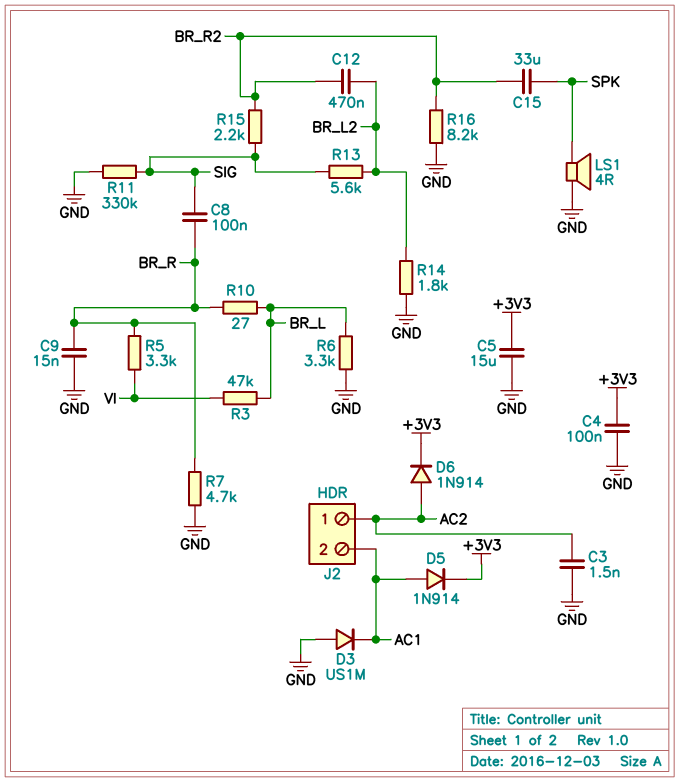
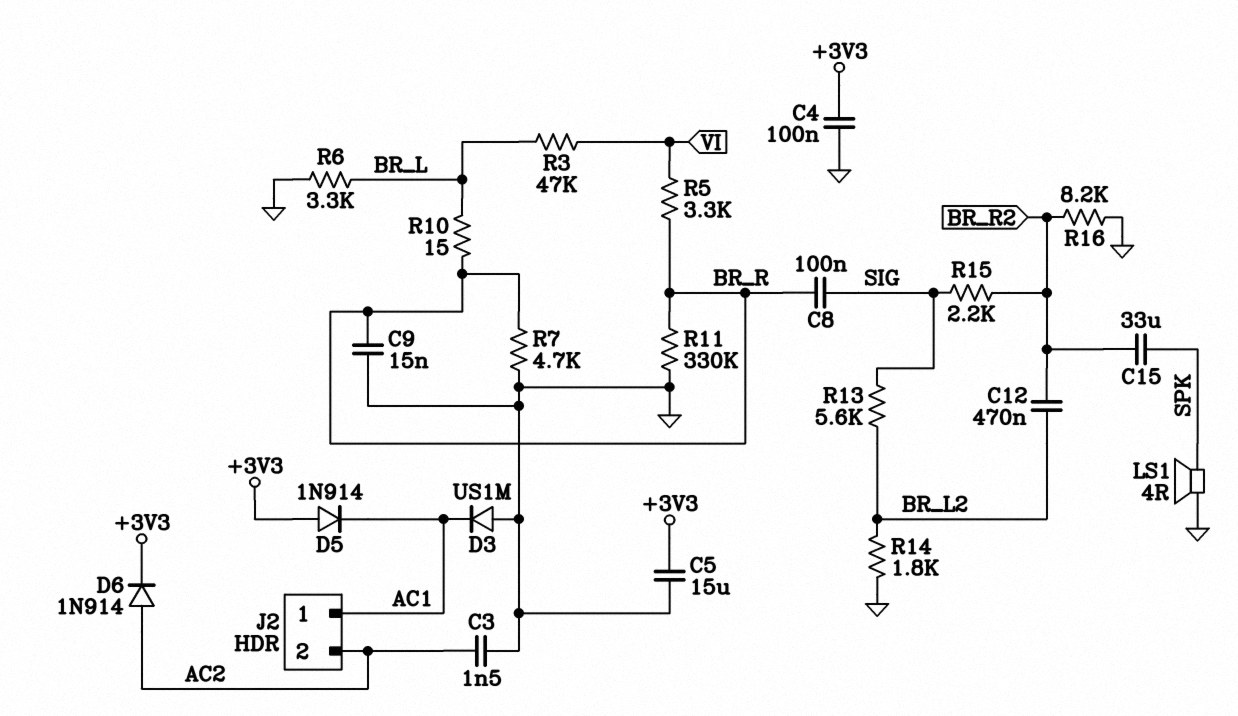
D5: diode 1N914 (A AC1, K +3V3) -> diode 1N914 (A +3V3, K AC1)
J2 pin 1: AC2 -> AC1
J2 pin 2: AC1 -> AC2
R10: 27 (BR_L, BR_R) -> 15 (BR_L, BR_R)
R11: 330k (GND, SIG) -> 330k (BR_R, GND)

